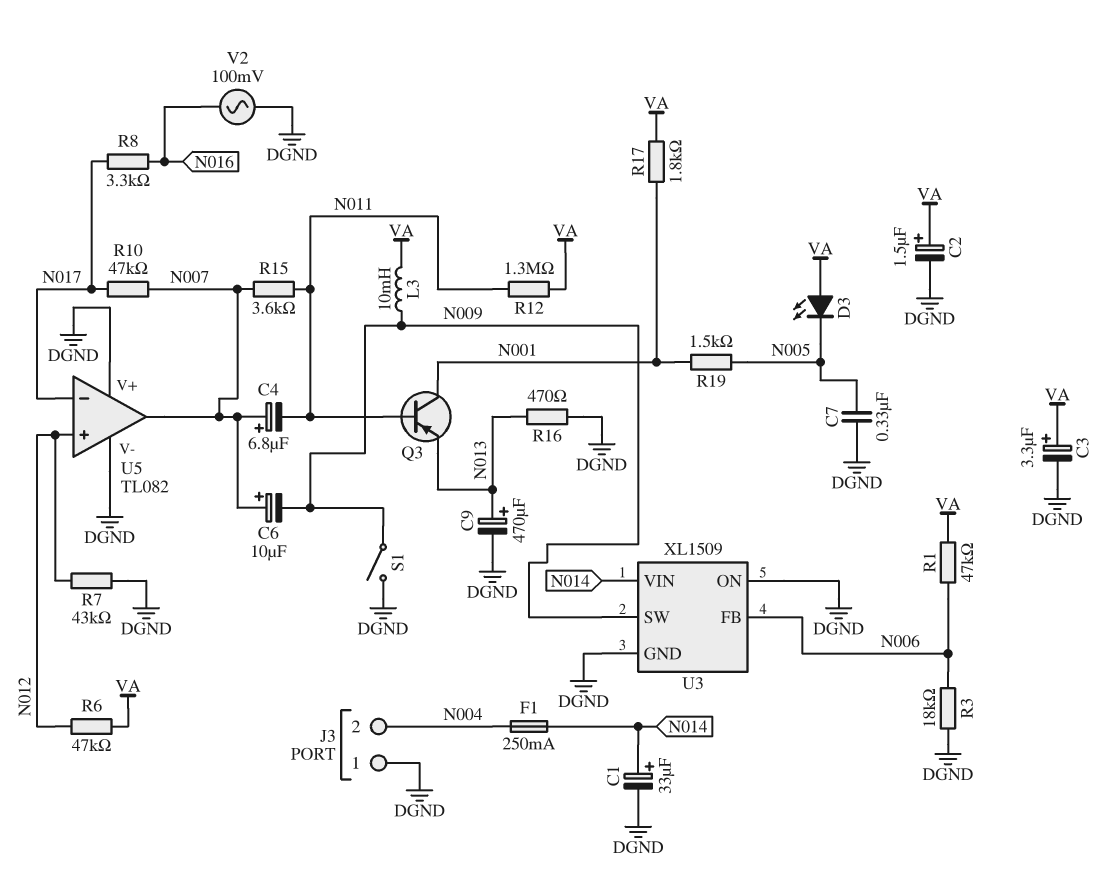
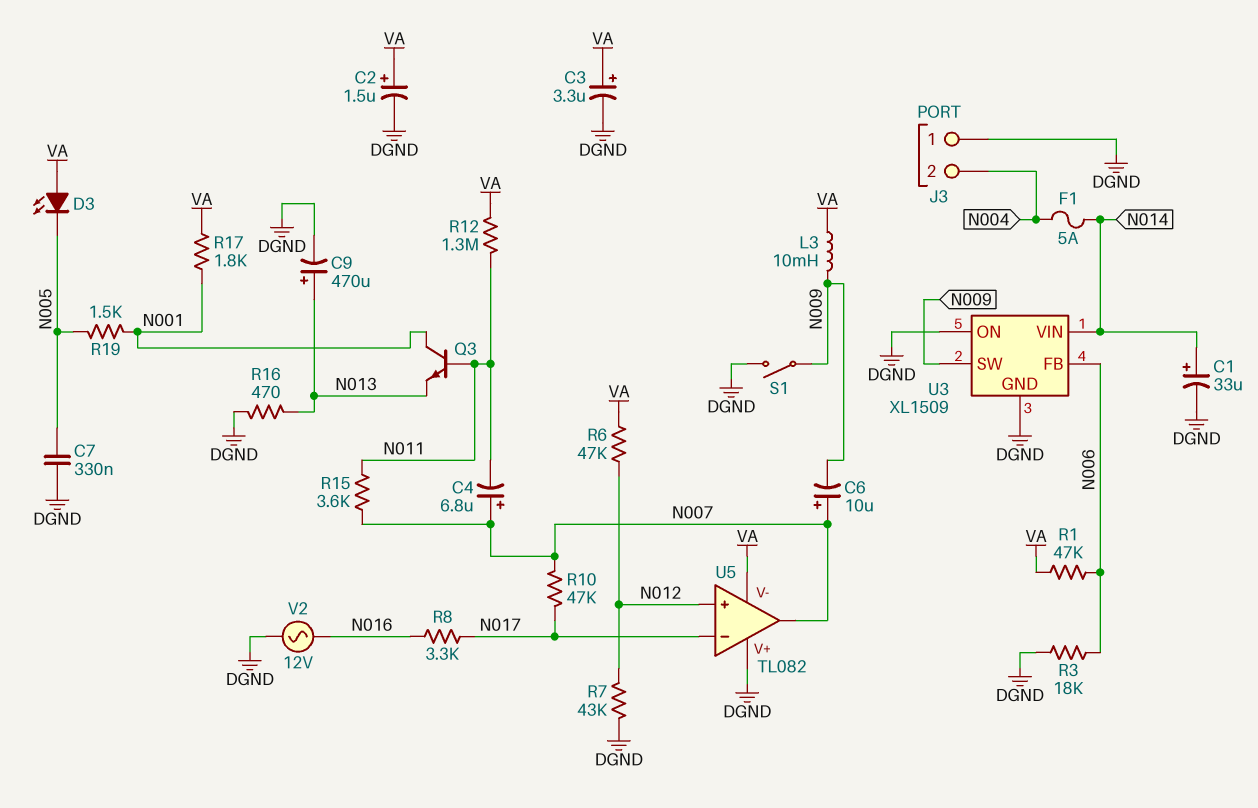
F1: 250mA (N004, N014) -> 5A (N004, N014)
Q3: PNP (B N011, C N001, E N013) -> NPN (B N011, C N001, E N013)
U5 pin V-: DGND -> VA
V2: AC 100mV (DGND, N016) -> AC 12V (DGND, N016)

